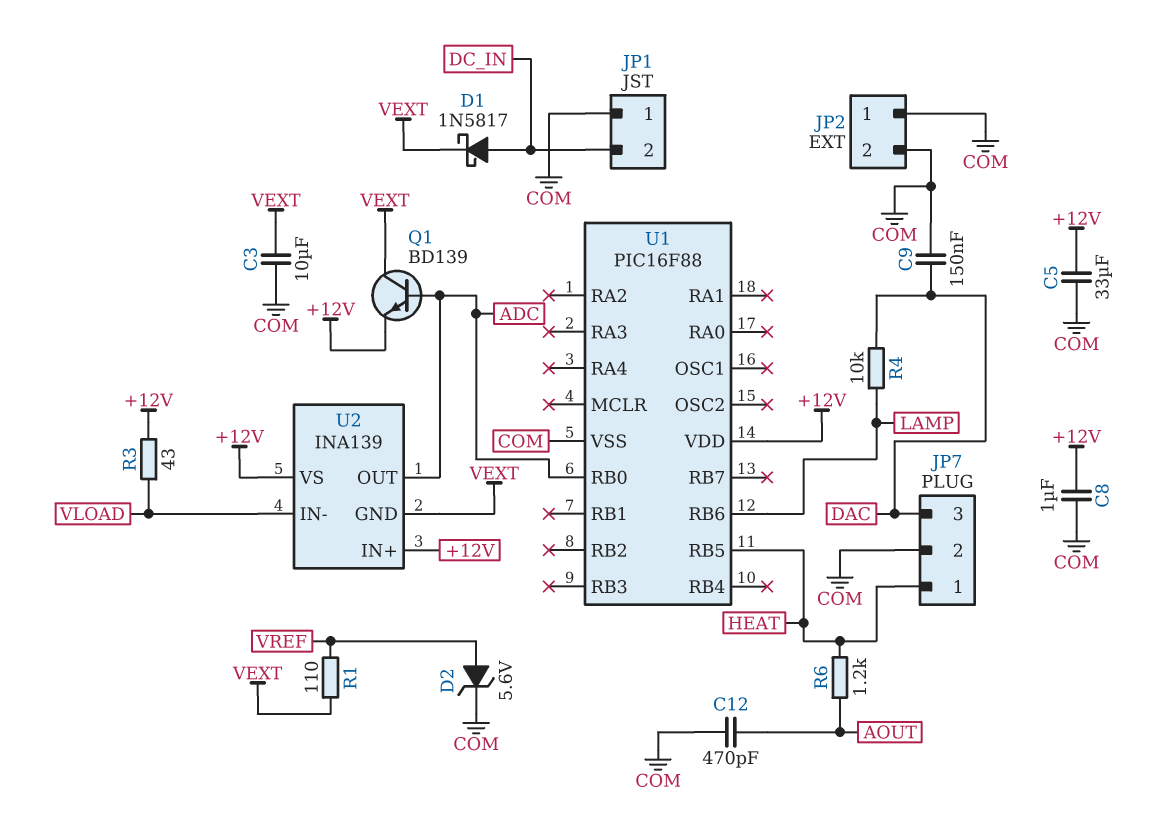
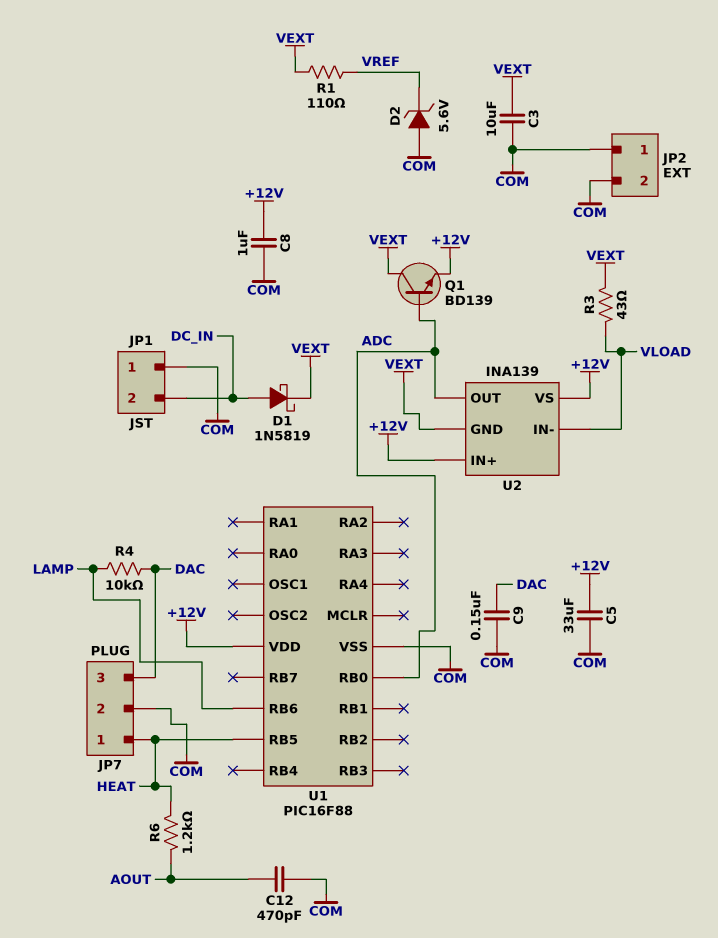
D1: schottky 1N5817 (A DC_IN, K VEXT) -> schottky 1N5819 (A DC_IN, K VEXT)
D2: zener 5.6V (A VREF, K COM) -> zener 5.6V (A COM, K VREF)
R3: 43 (+12V, VLOAD) -> 43 (VEXT, VLOAD)

